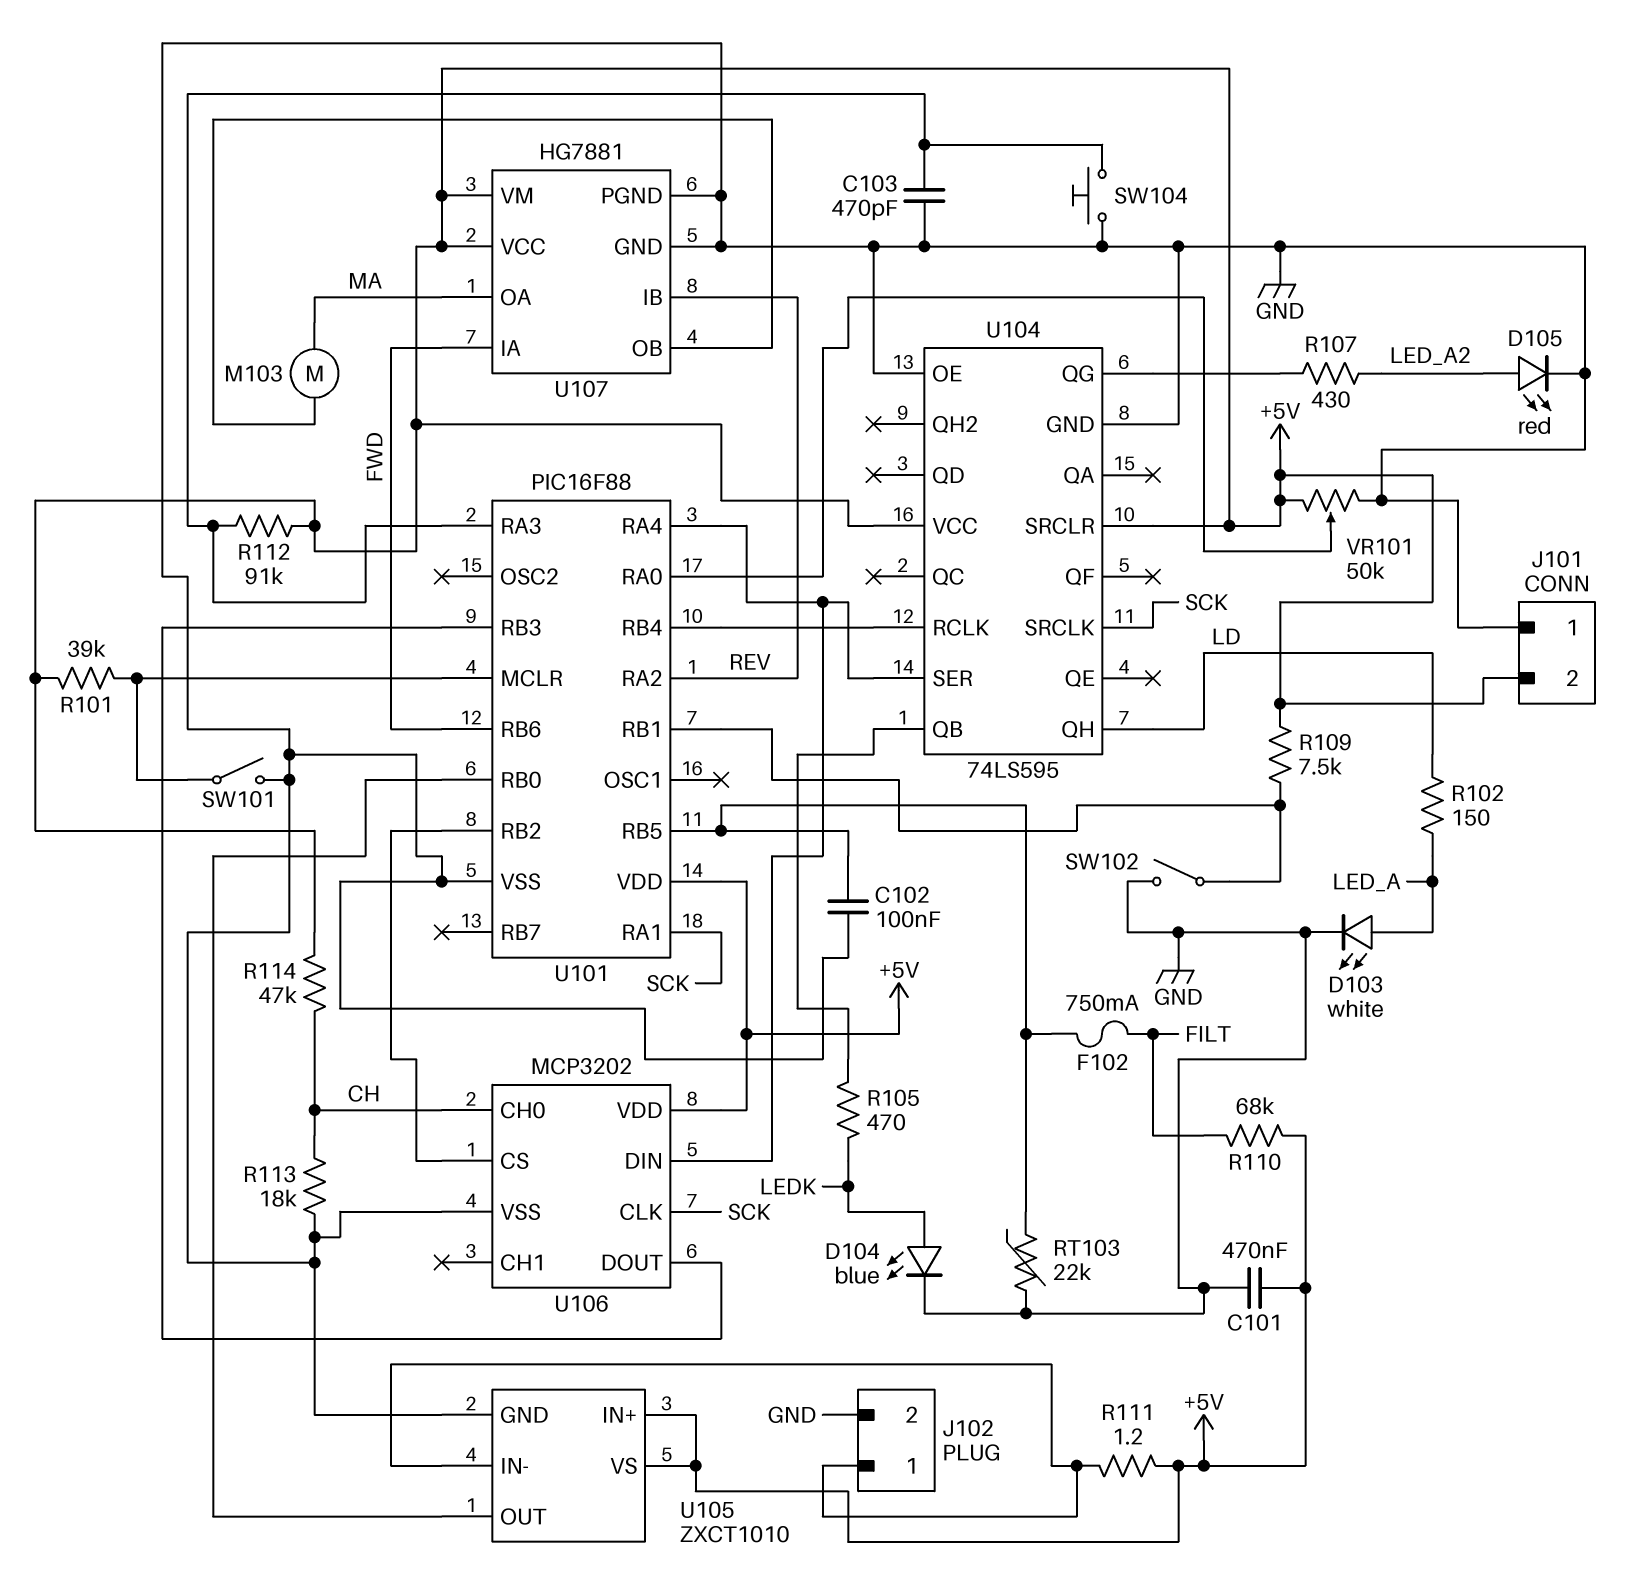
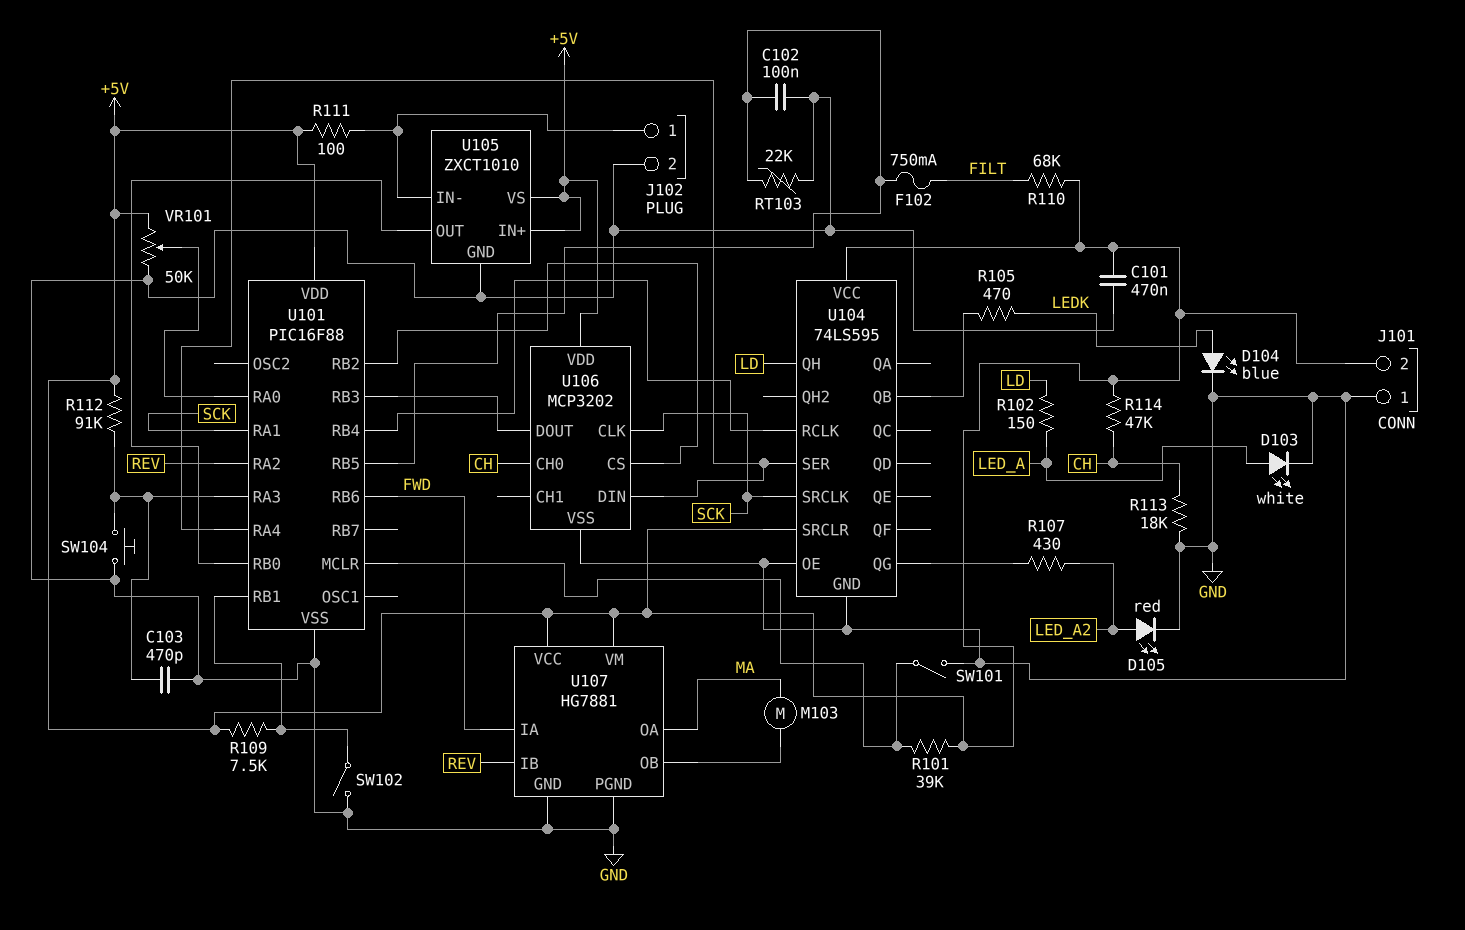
R111: 1.2 (+5V, J102/1) -> 100 (+5V, J102/1)

